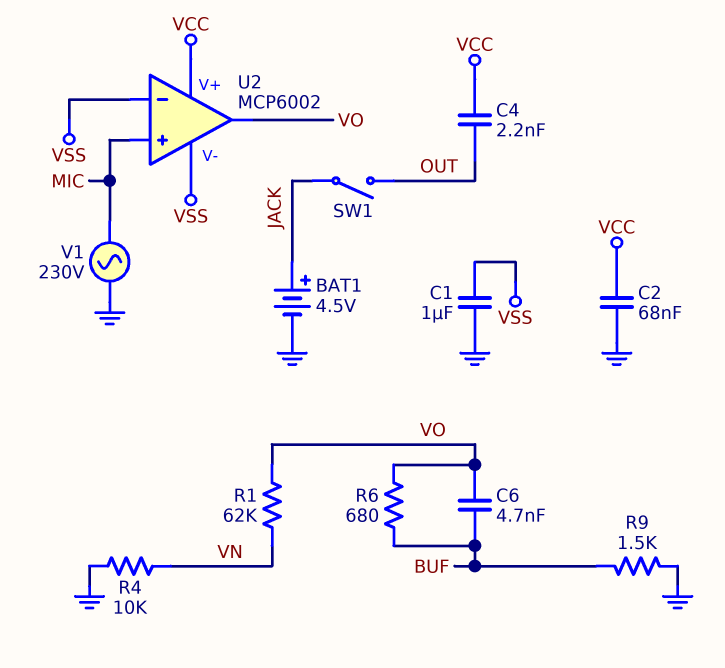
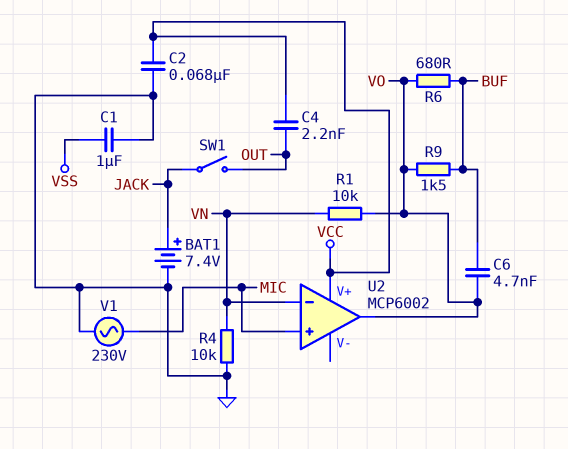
BAT1: 4.5V (plus JACK, minus GND) -> 7.4V (plus JACK, minus GND)
R1: 62k (VN, VO) -> 10k (VN, VO)
R9: 1.5k (BUF, GND) -> 1.5k (BUF, VO)
U2 pin V-: VSS -> none
U2 pin in-: VSS -> VN

